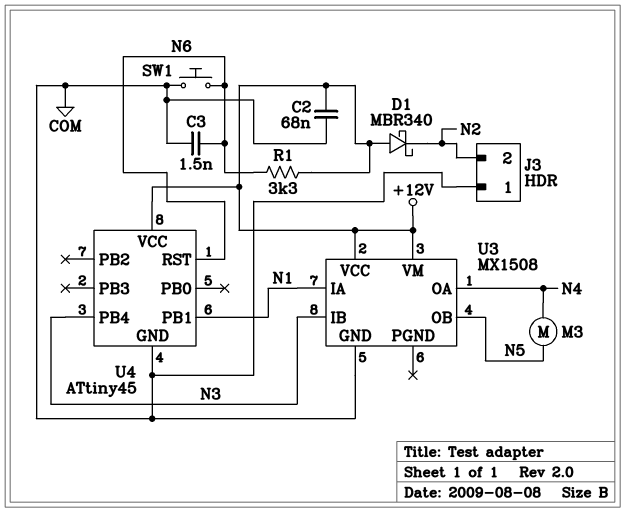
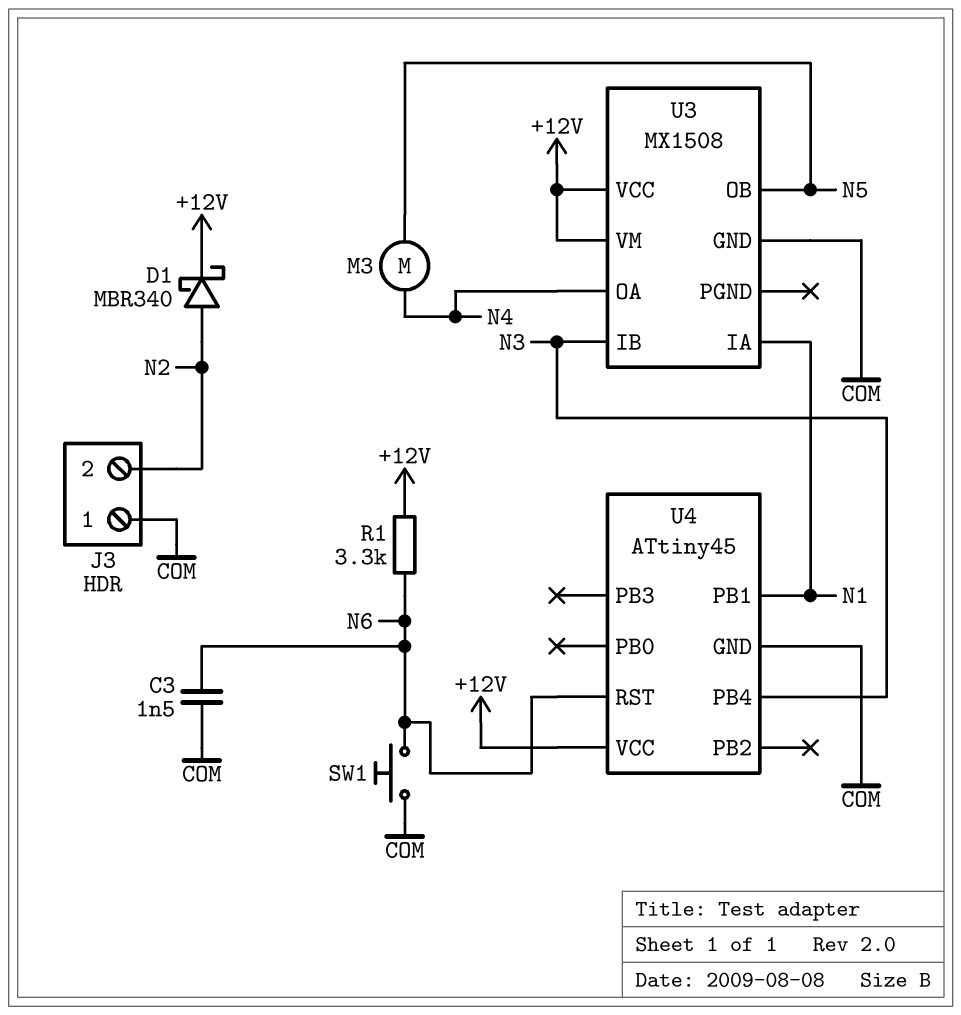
C2: 68nF (+12V, COM) -> none
D1: schottky MBR340 (A +12V, K N2) -> schottky MBR340 (A N2, K +12V)

